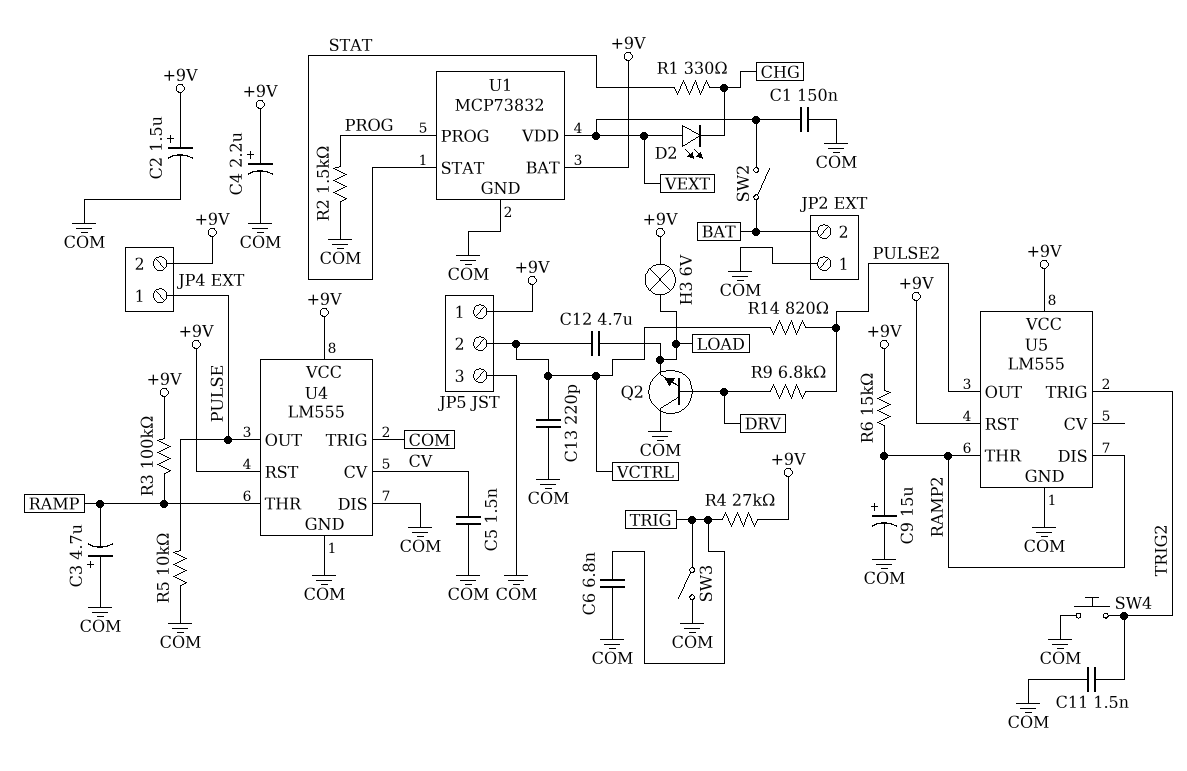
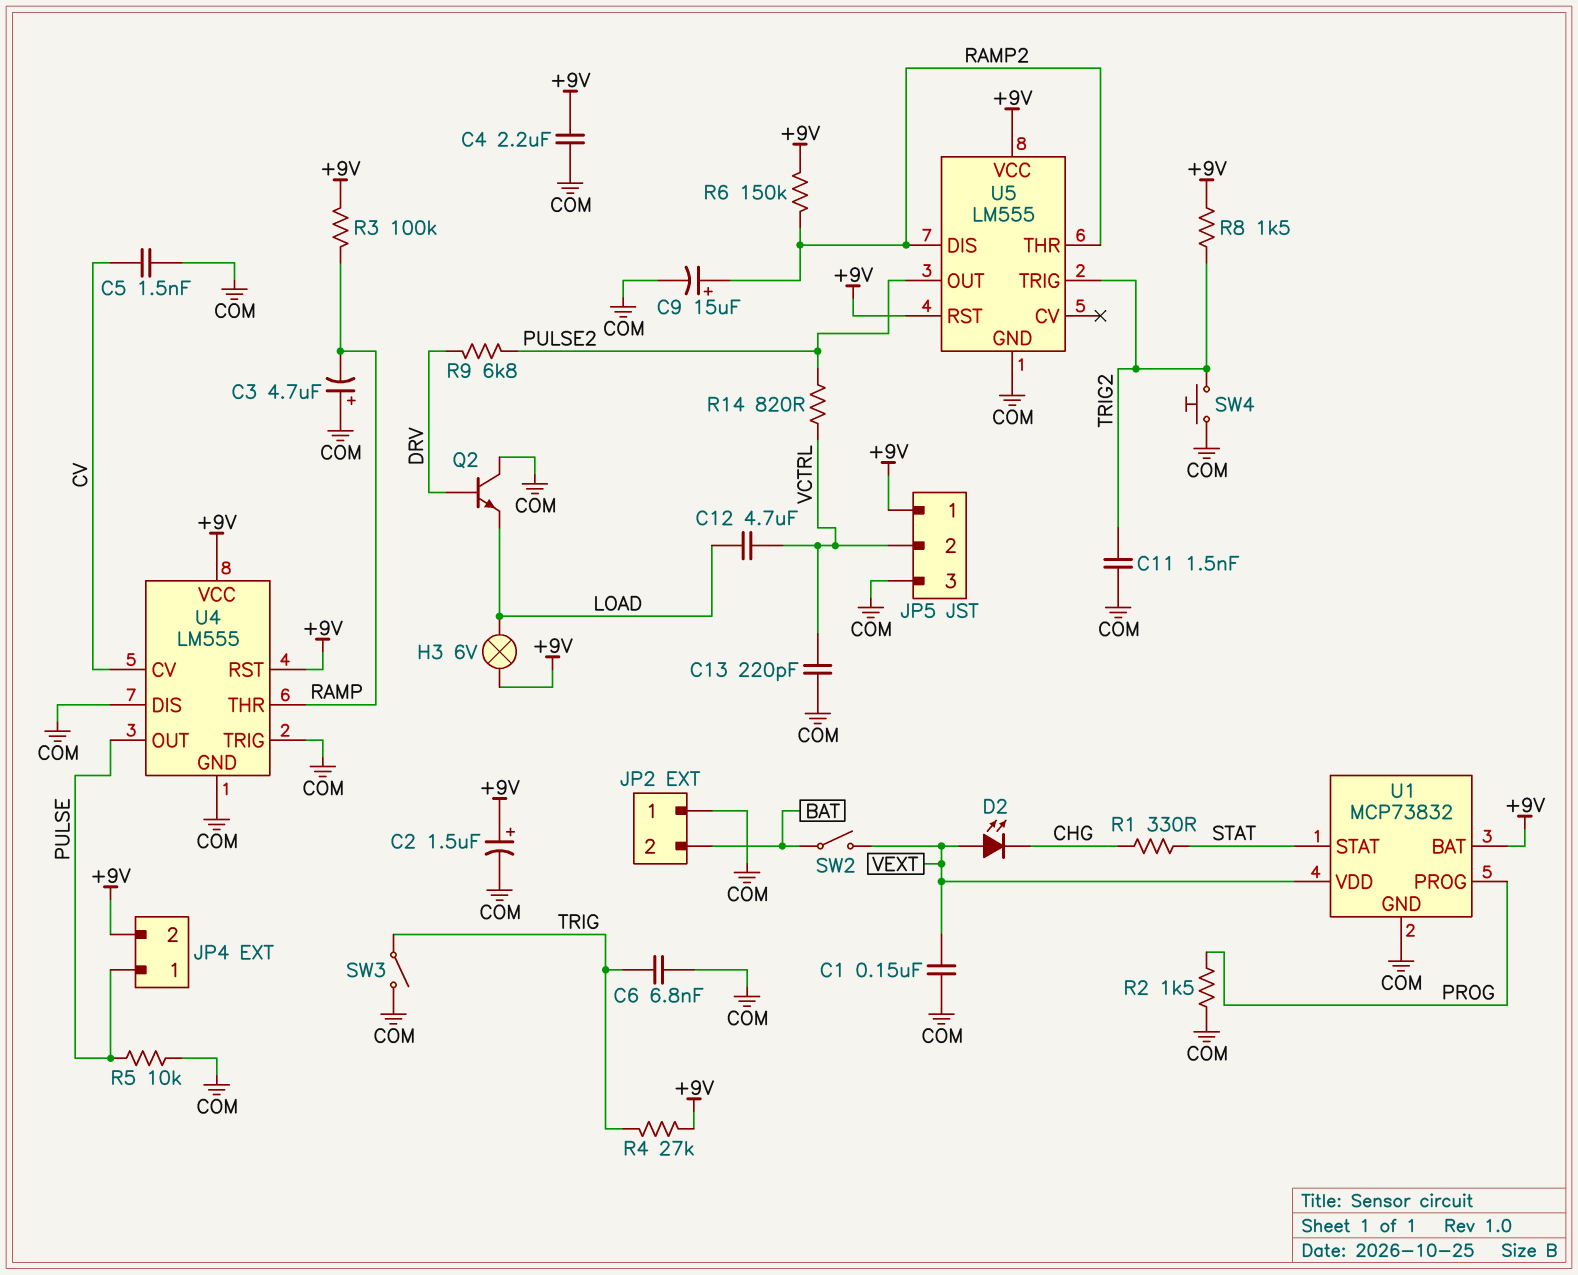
C4: 2.2uF (plus +9V, minus COM) -> 2.2uF (+9V, COM)
R6: 15k (+9V, RAMP2) -> 150k (+9V, RAMP2)
R8: none -> 1.5k (+9V, TRIG2)

